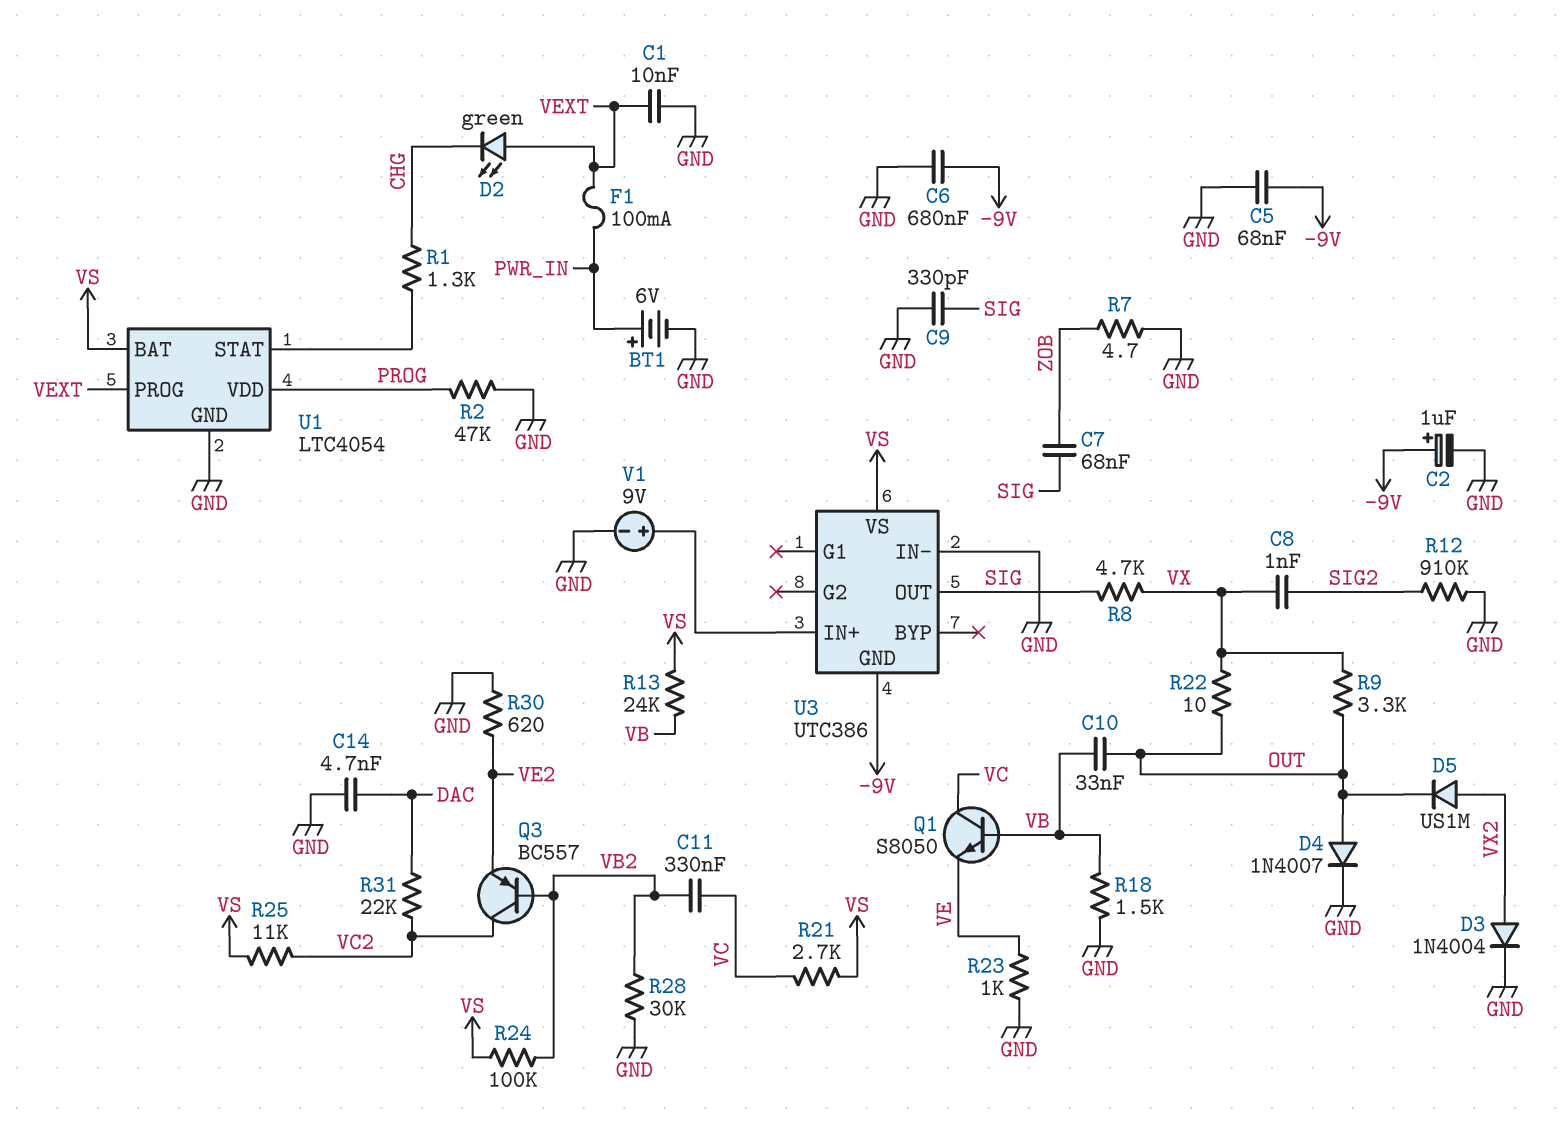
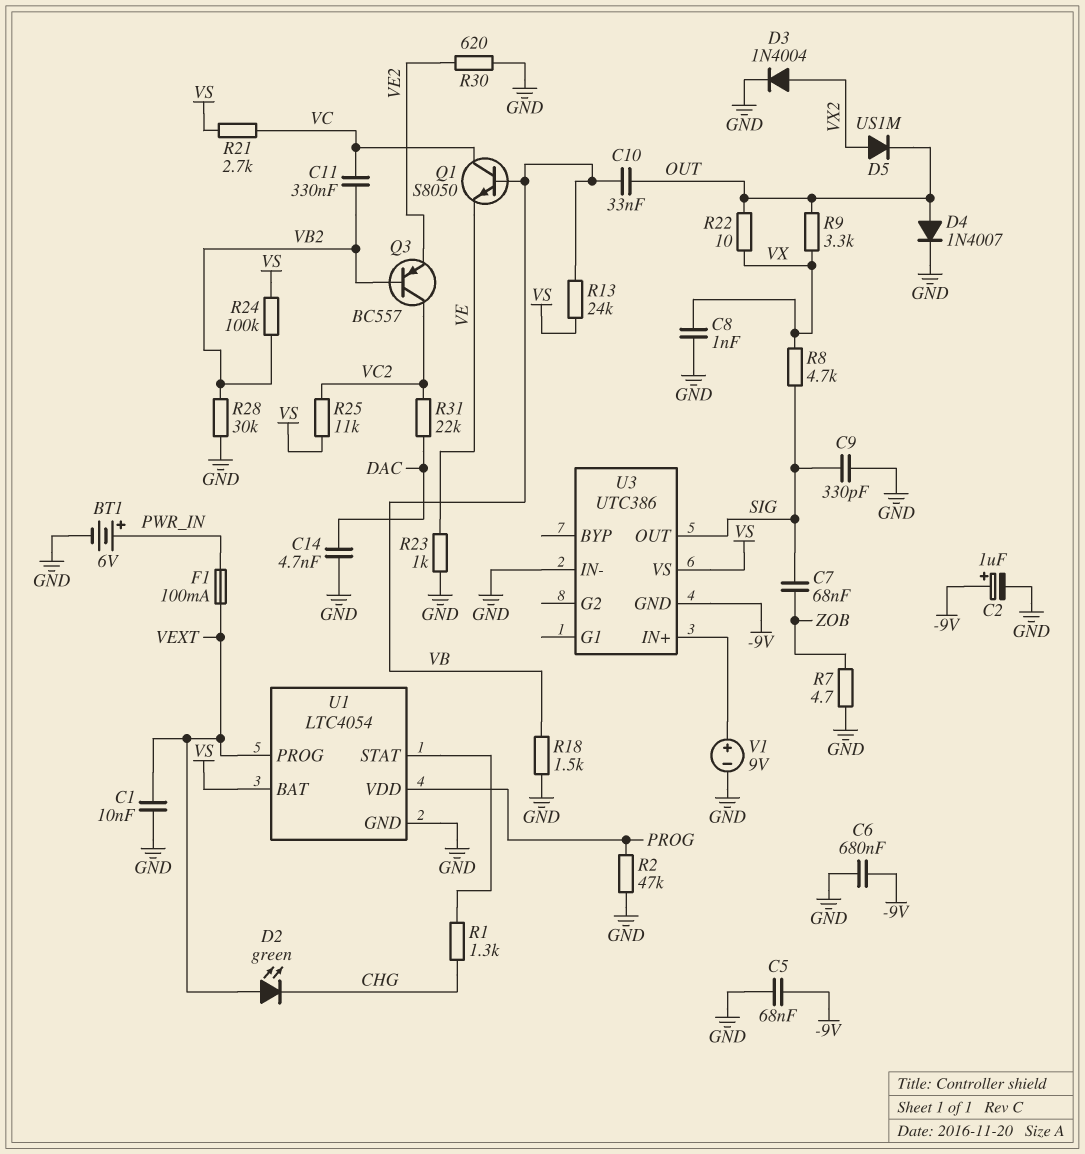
C8: 1nF (SIG2, VX) -> 1nF (GND, VX)
R12: 910k (GND, SIG2) -> none

